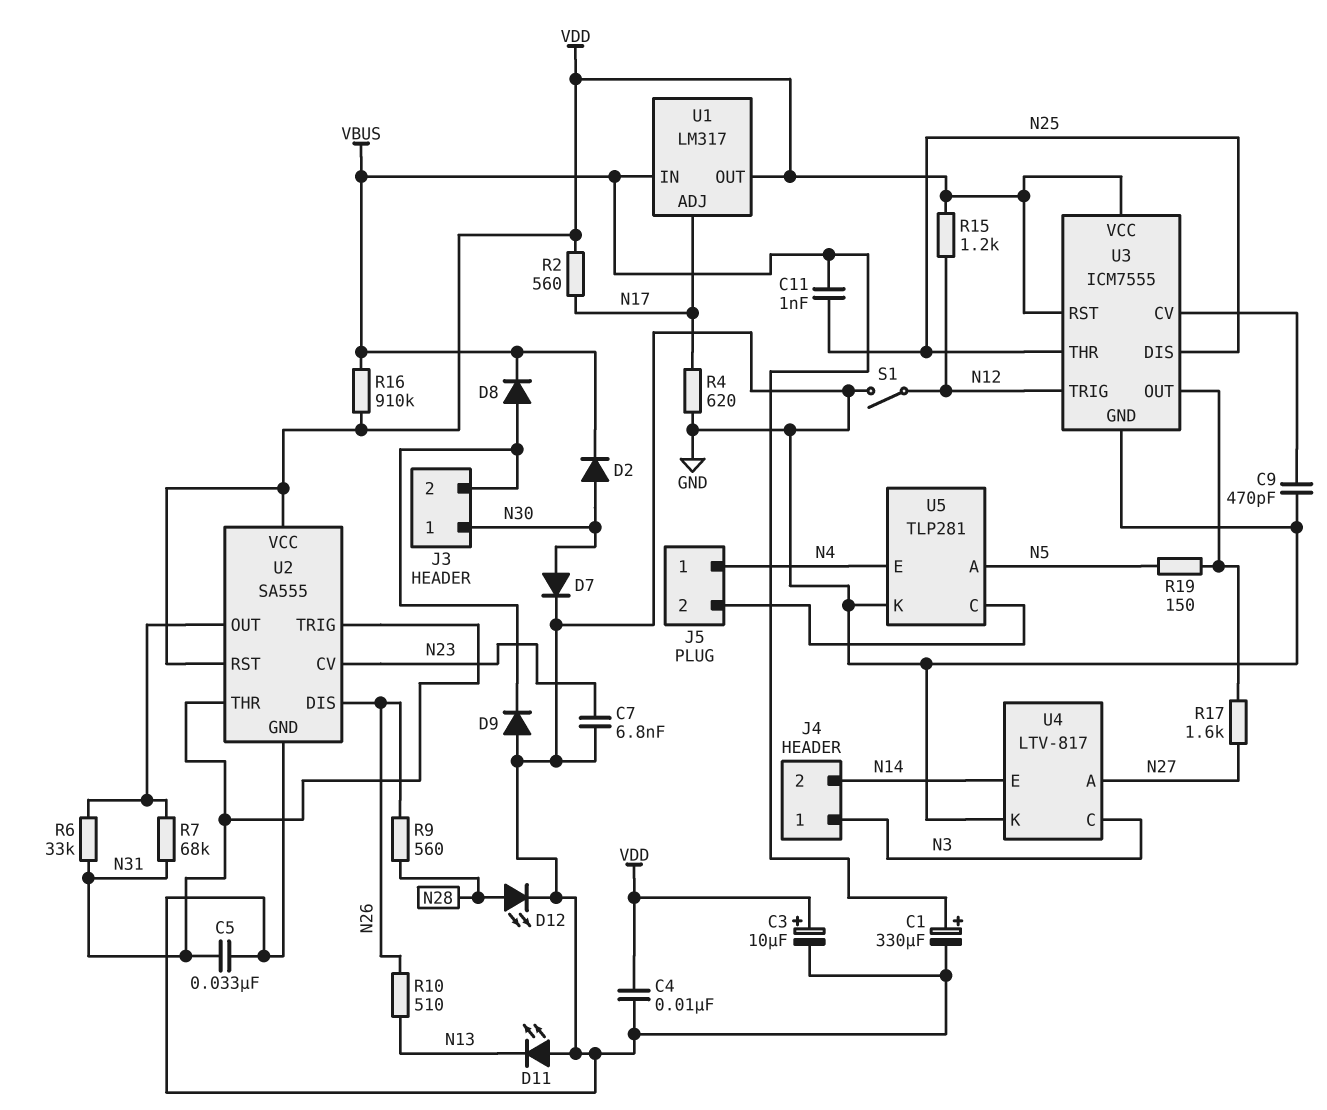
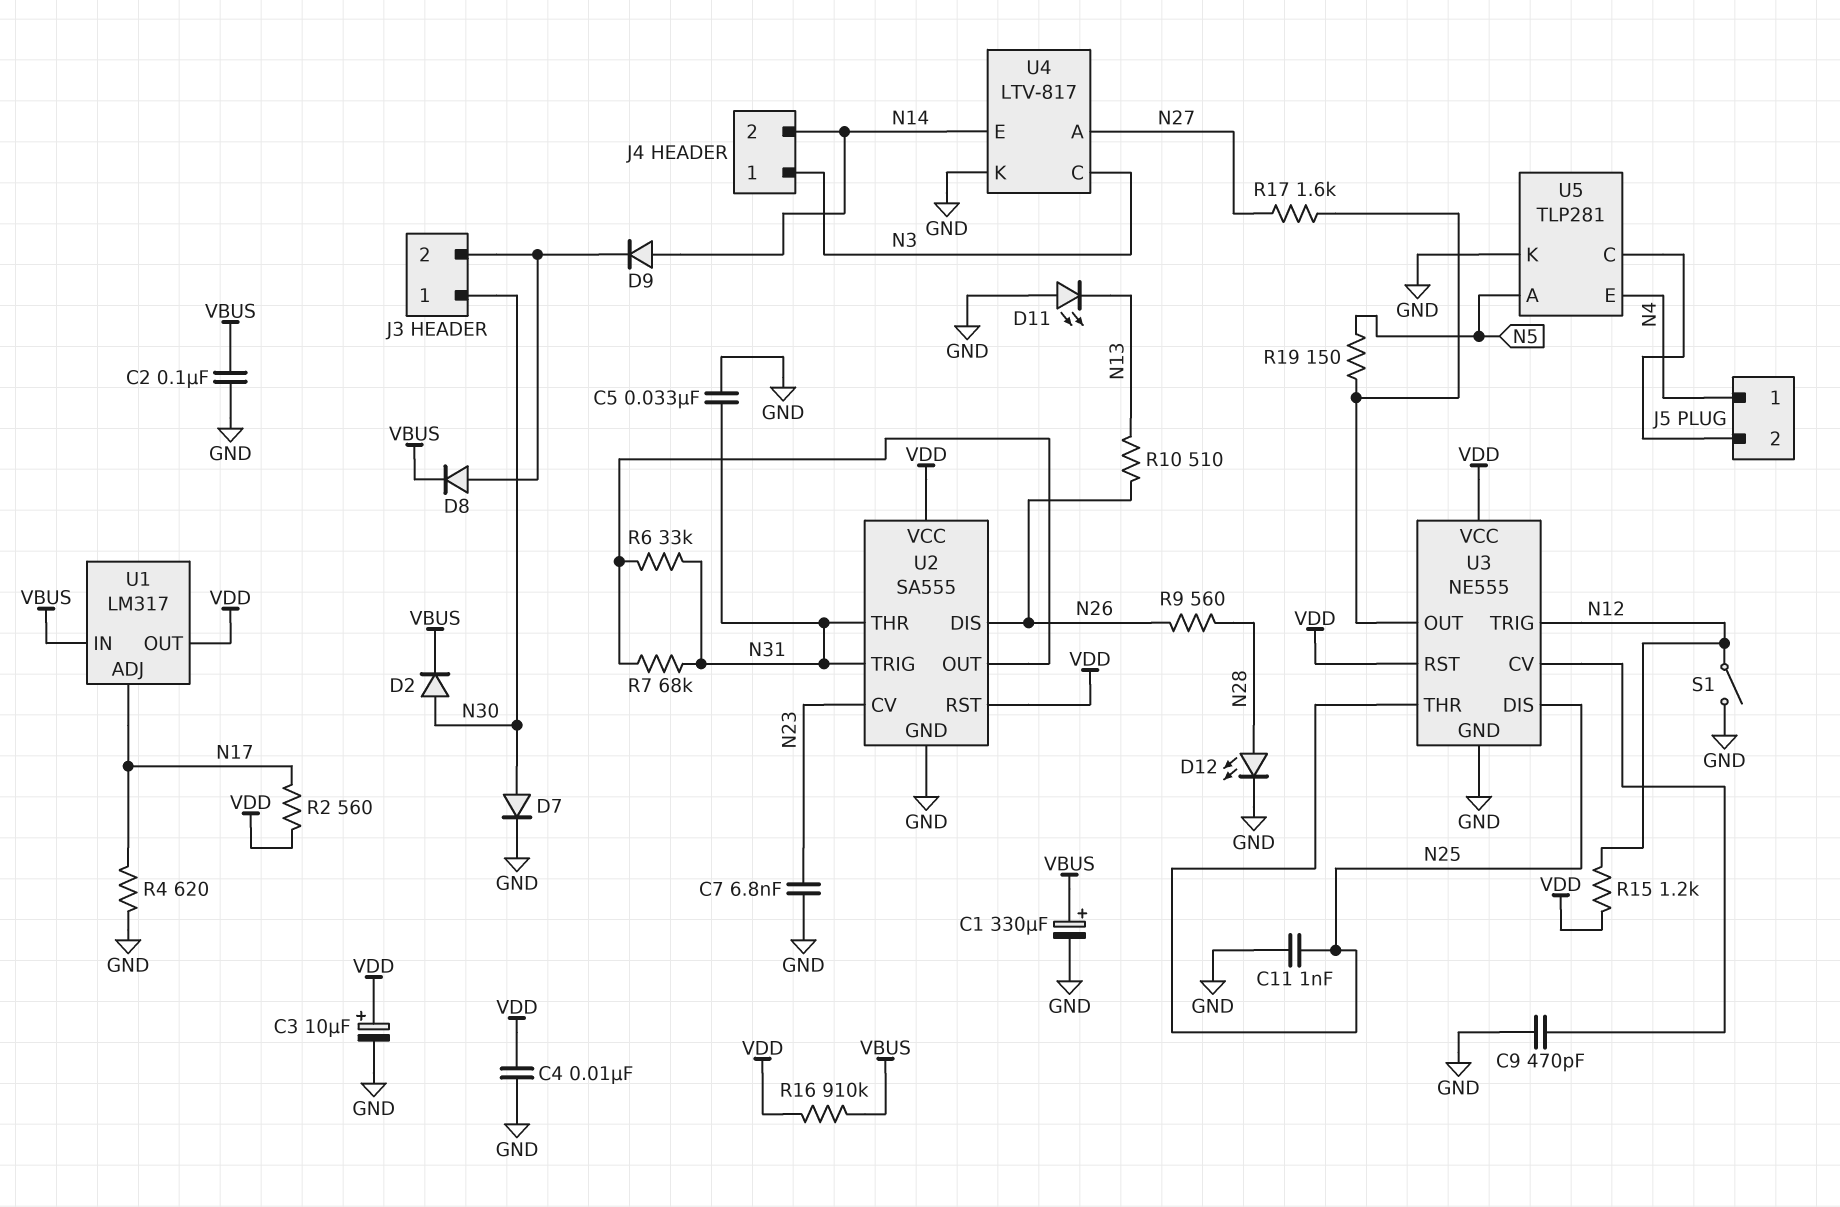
C2: none -> 100nF (GND, VBUS)
C11: 1nF (N25, VBUS) -> 1nF (GND, N25)
D9: diode (A GND, K J3/2) -> diode (A N14, K J3/2)
U3: ICM7555 -> NE555

